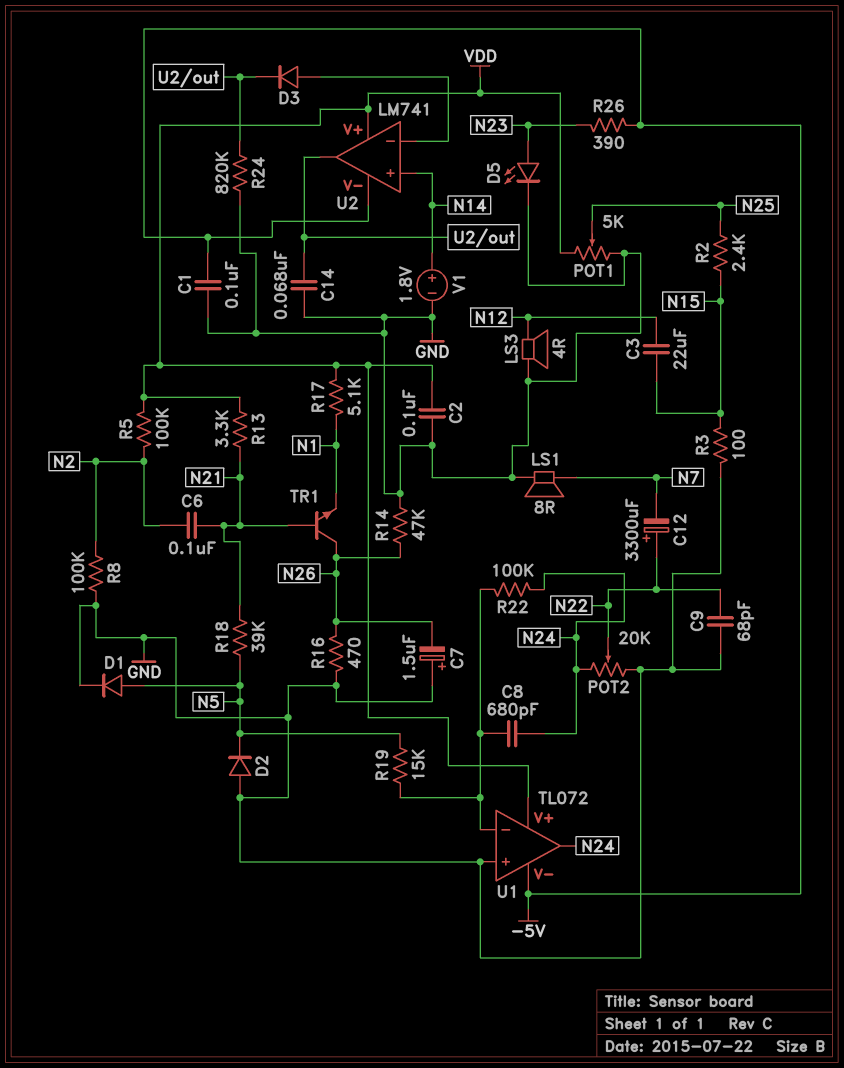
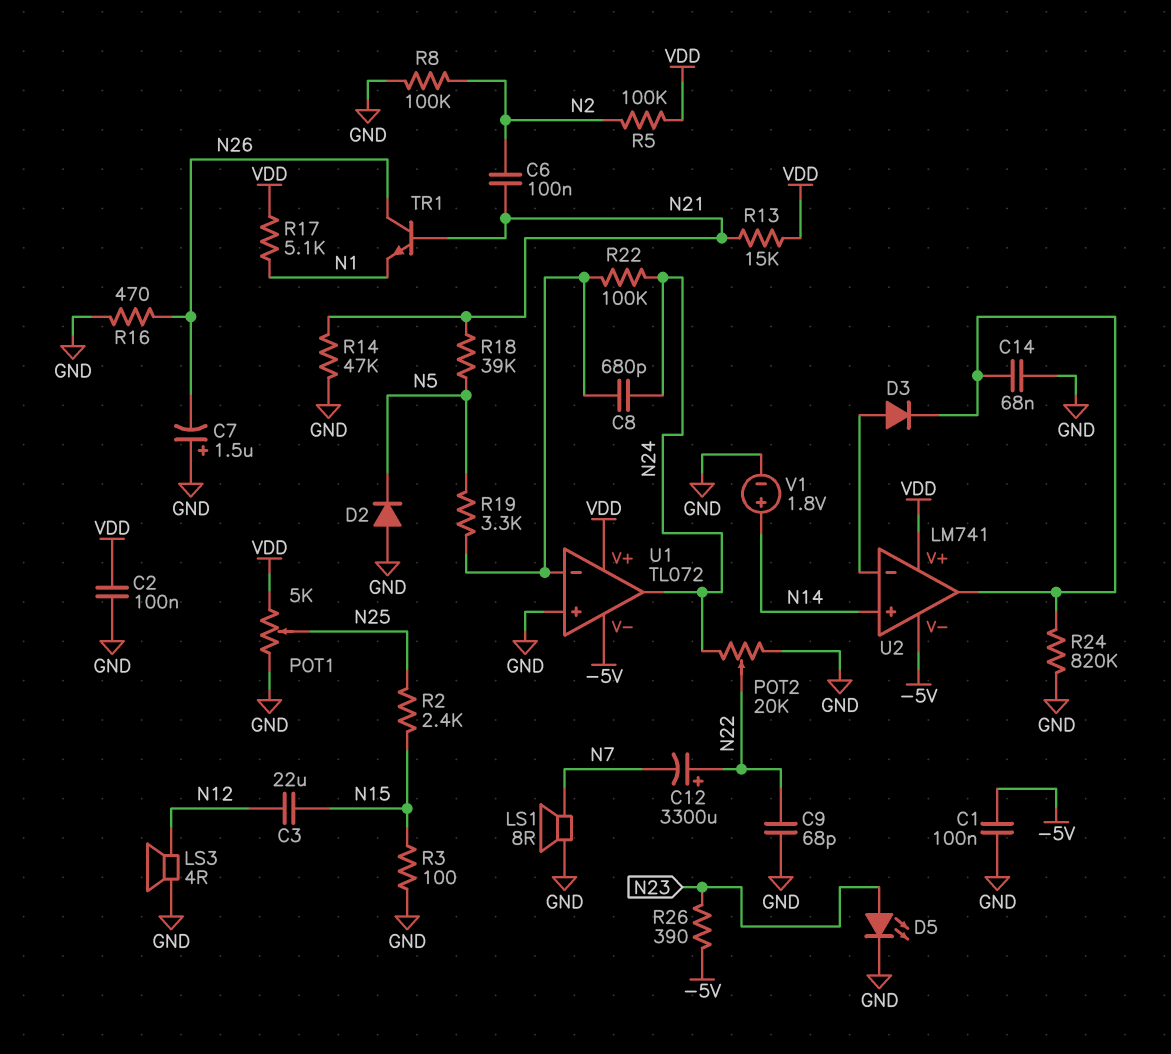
D1: diode (A N5, K GND) -> none
R13: 3.3k (N21, VDD) -> 15k (N21, VDD)
R14: 47k (GND, N26) -> 47k (GND, N21)
R19: 15k (N5, U1/in-) -> 3.3k (N5, U1/in-)

